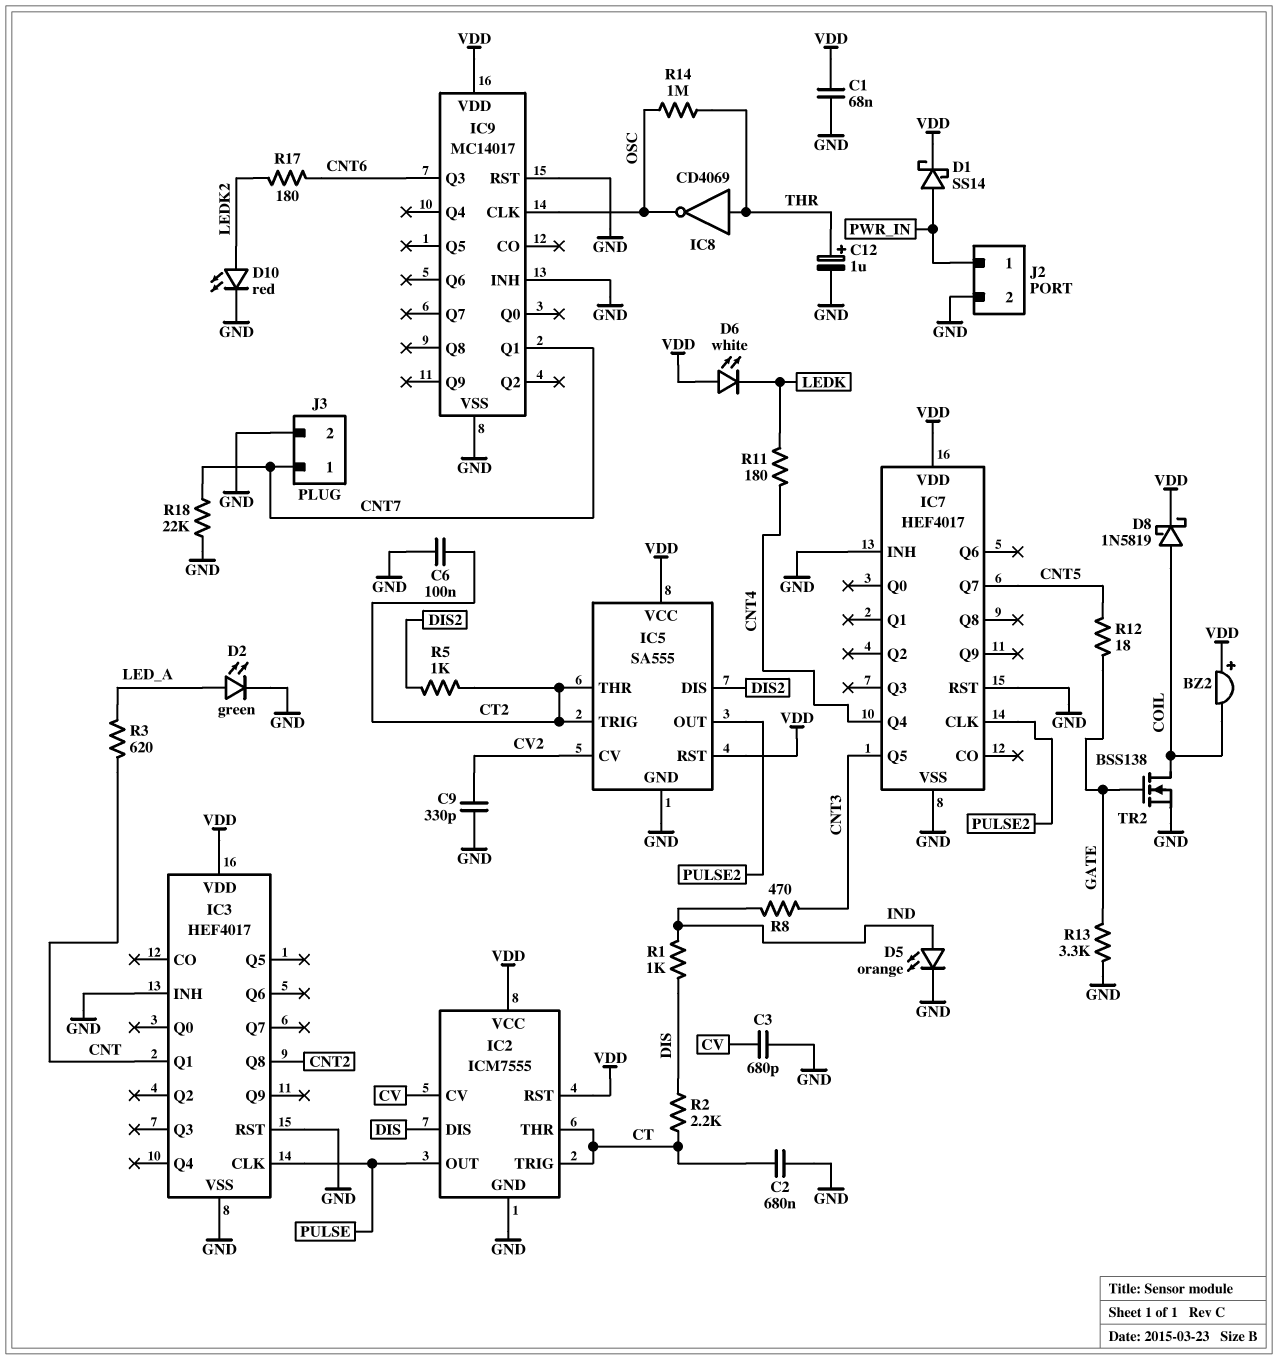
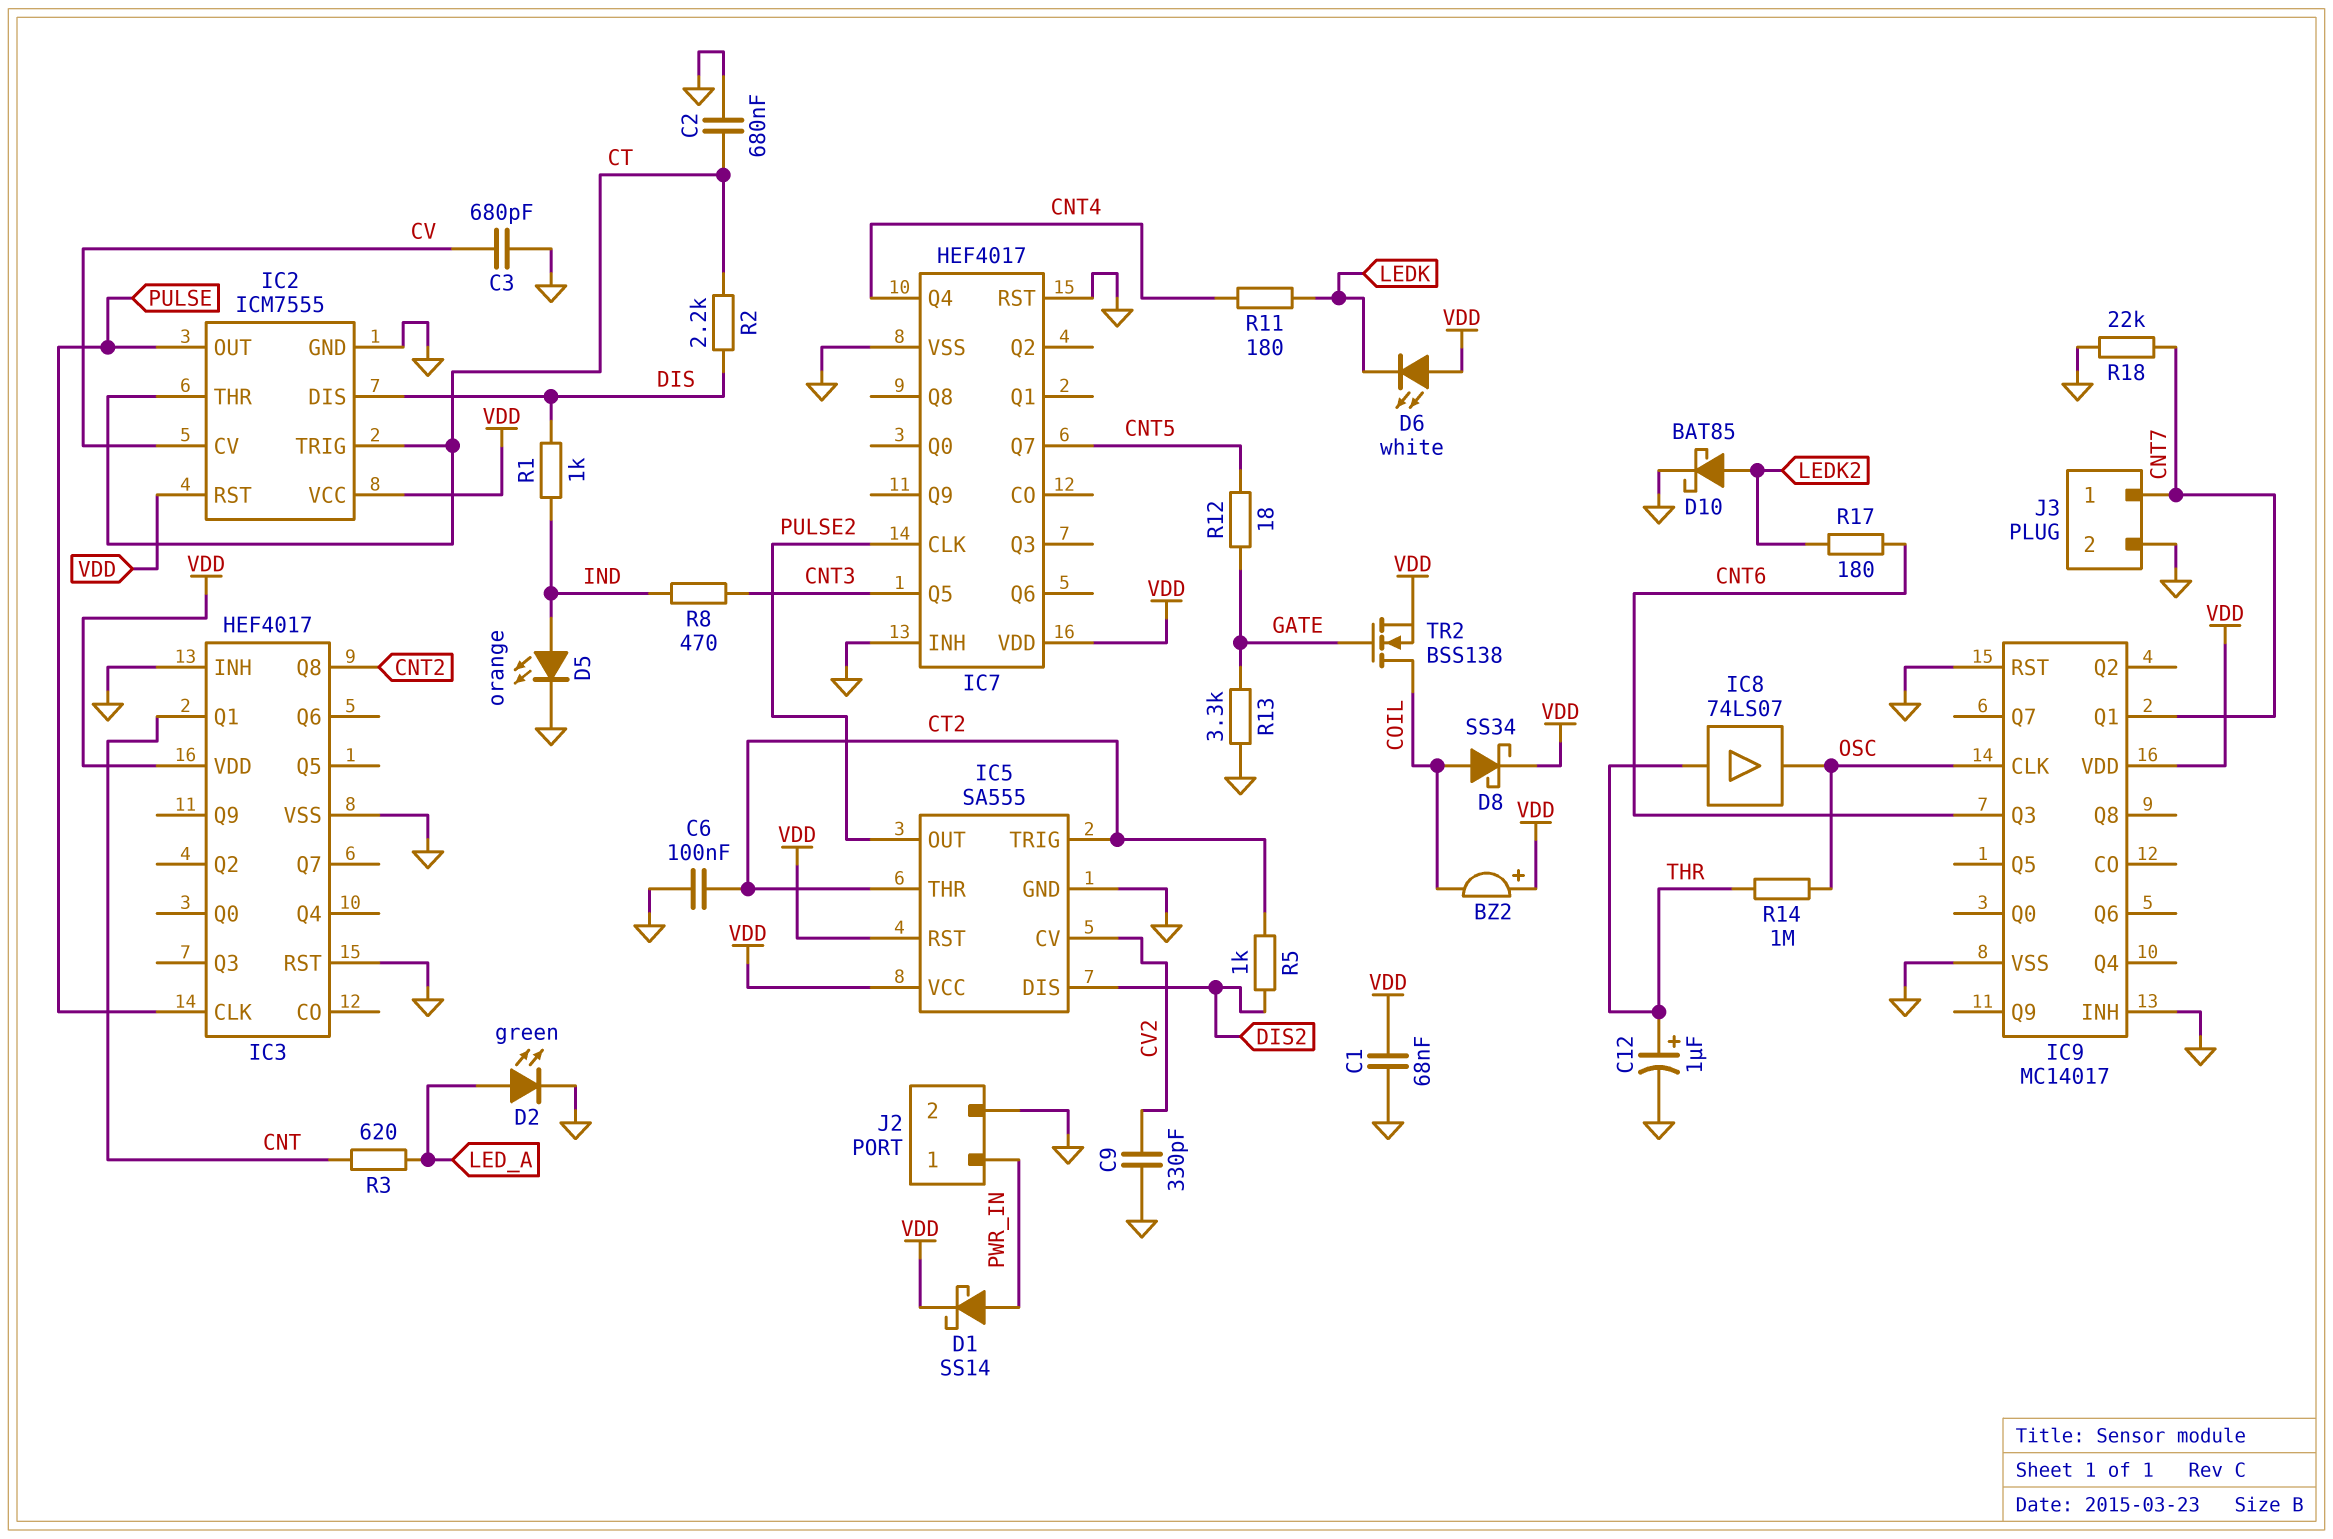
D8: schottky 1N5819 (A COIL, K VDD) -> schottky SS34 (A COIL, K VDD)
D10: LED red (A LEDK2, K GND) -> schottky BAT85 (A LEDK2, K GND)
IC8: NOT CD4069 (in THR, out OSC) -> buffer 74LS07 (in THR, out OSC)
TR2: NMOS BSS138 (G GATE, D COIL, S GND) -> NMOS BSS138 (G GATE, D COIL, S VDD)

